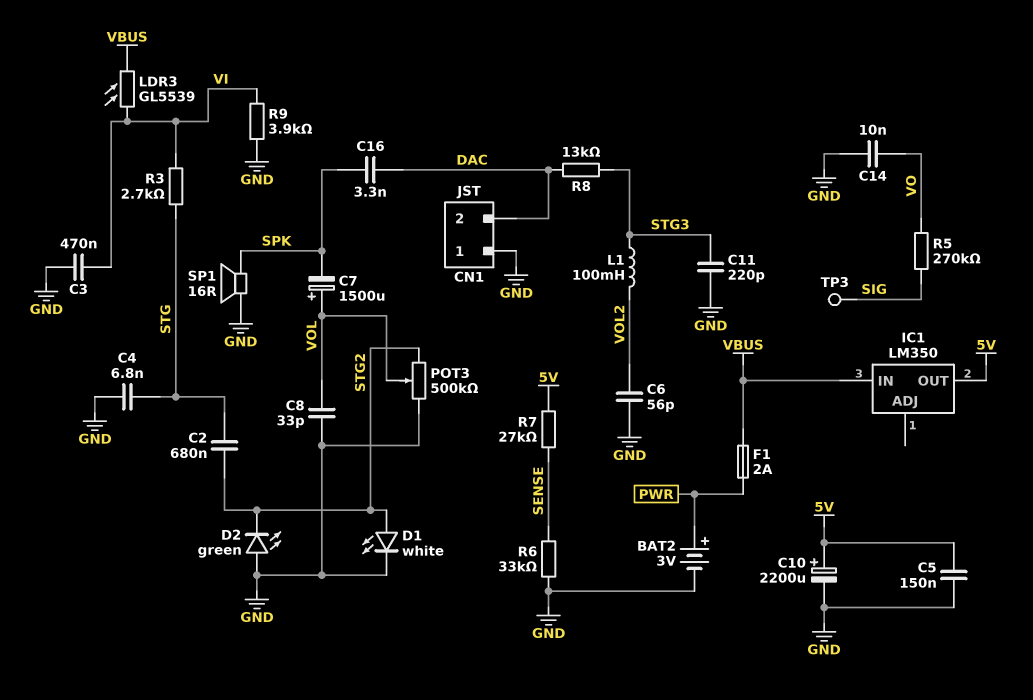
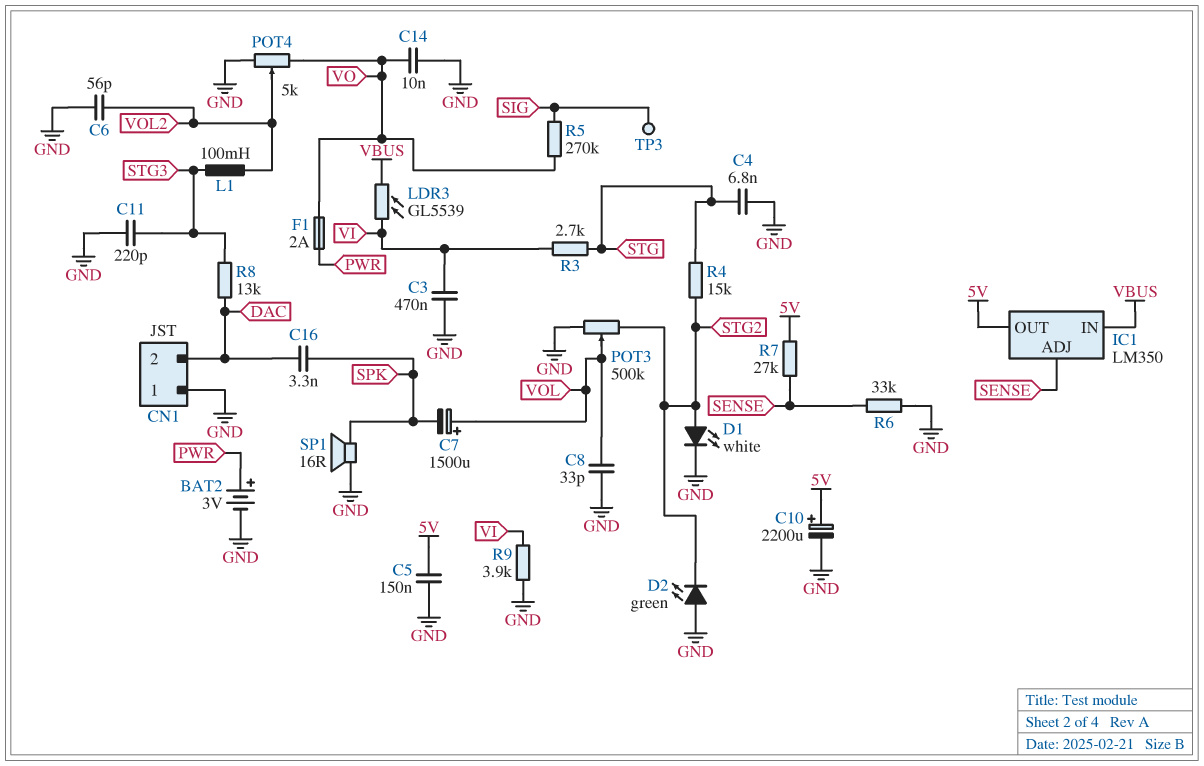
C2: 680nF (STG, STG2) -> none
F1: 2A (PWR, VBUS) -> 2A (PWR, VO)
IC1 pin ADJ: none -> SENSE
POT4: none -> 5k (GND, VO, wiper VOL2)
R4: none -> 15k (STG, STG2)

